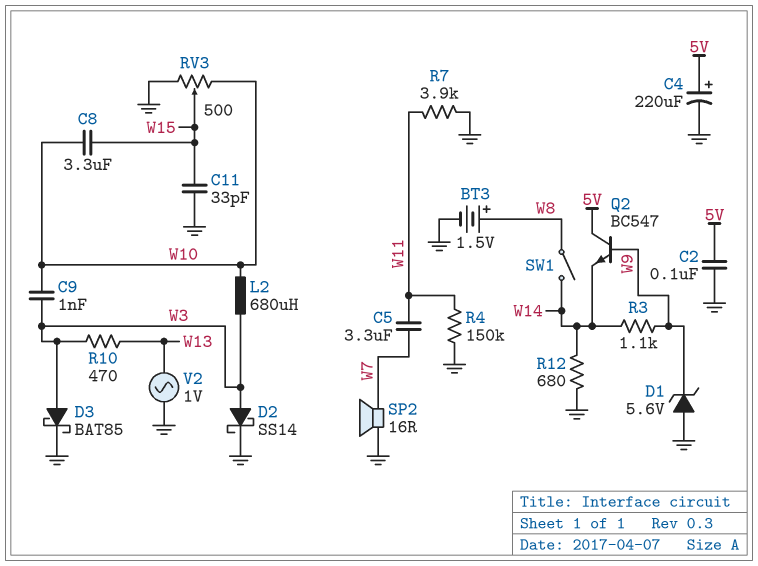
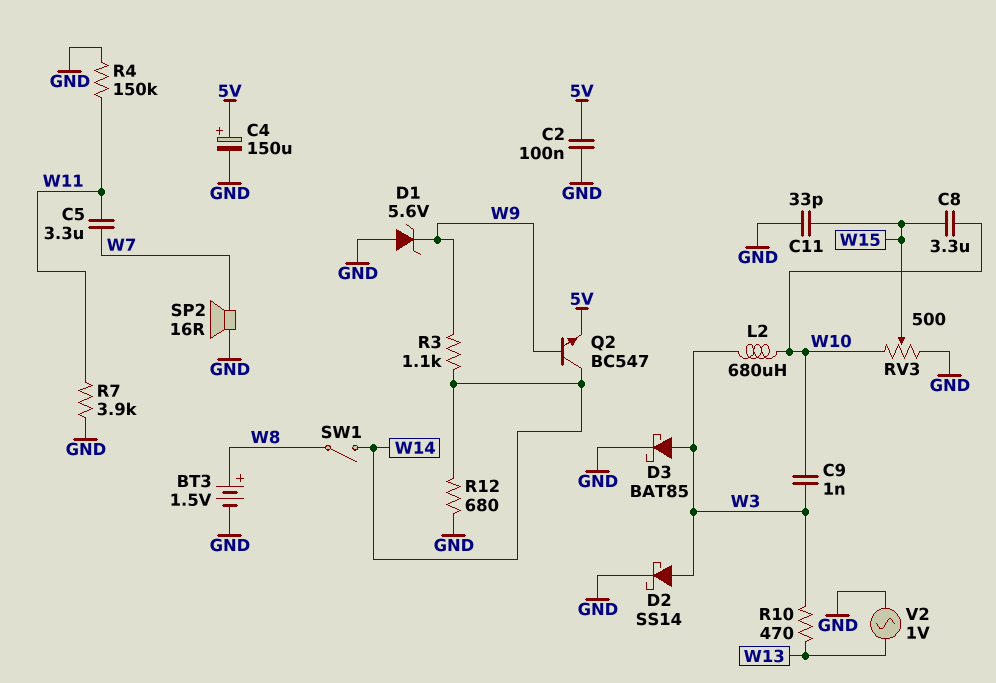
C4: 220uF (plus 5V, minus GND) -> 150uF (plus 5V, minus GND)
Q2: NPN BC547 (B W9, C 5V, E W14) -> NPN BC547 (B W9, C W14, E 5V)

